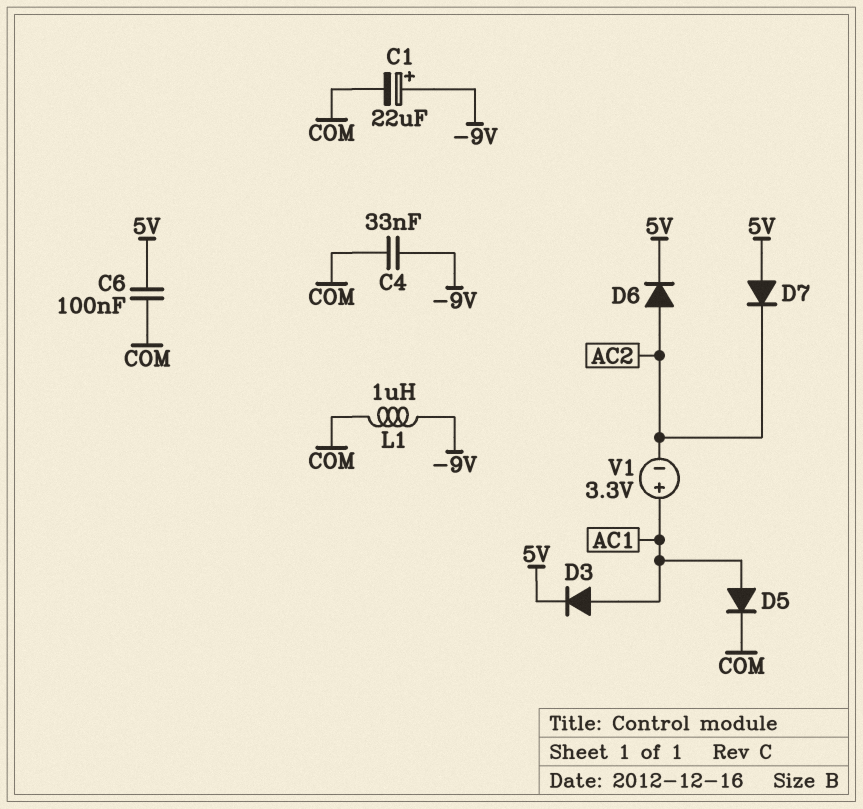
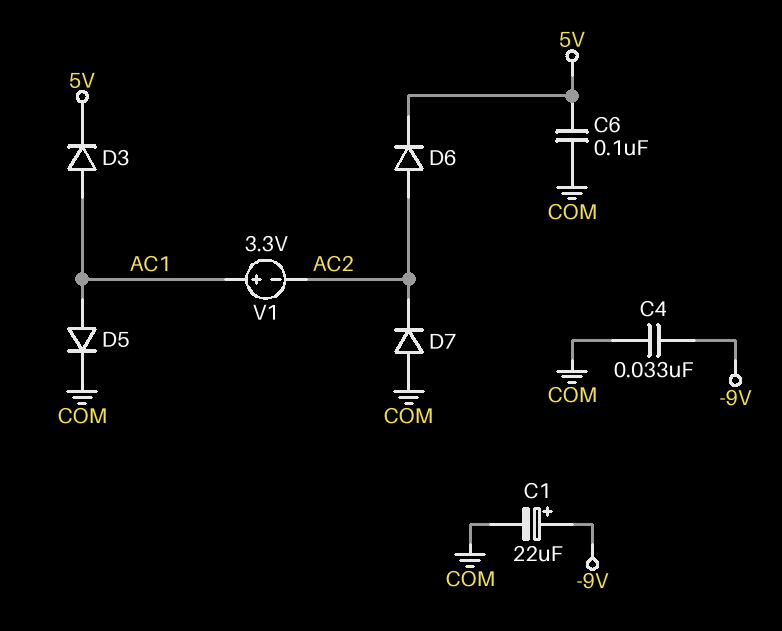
D7: diode (A 5V, K AC2) -> diode (A COM, K AC2)
L1: 1uH (-9V, COM) -> none

